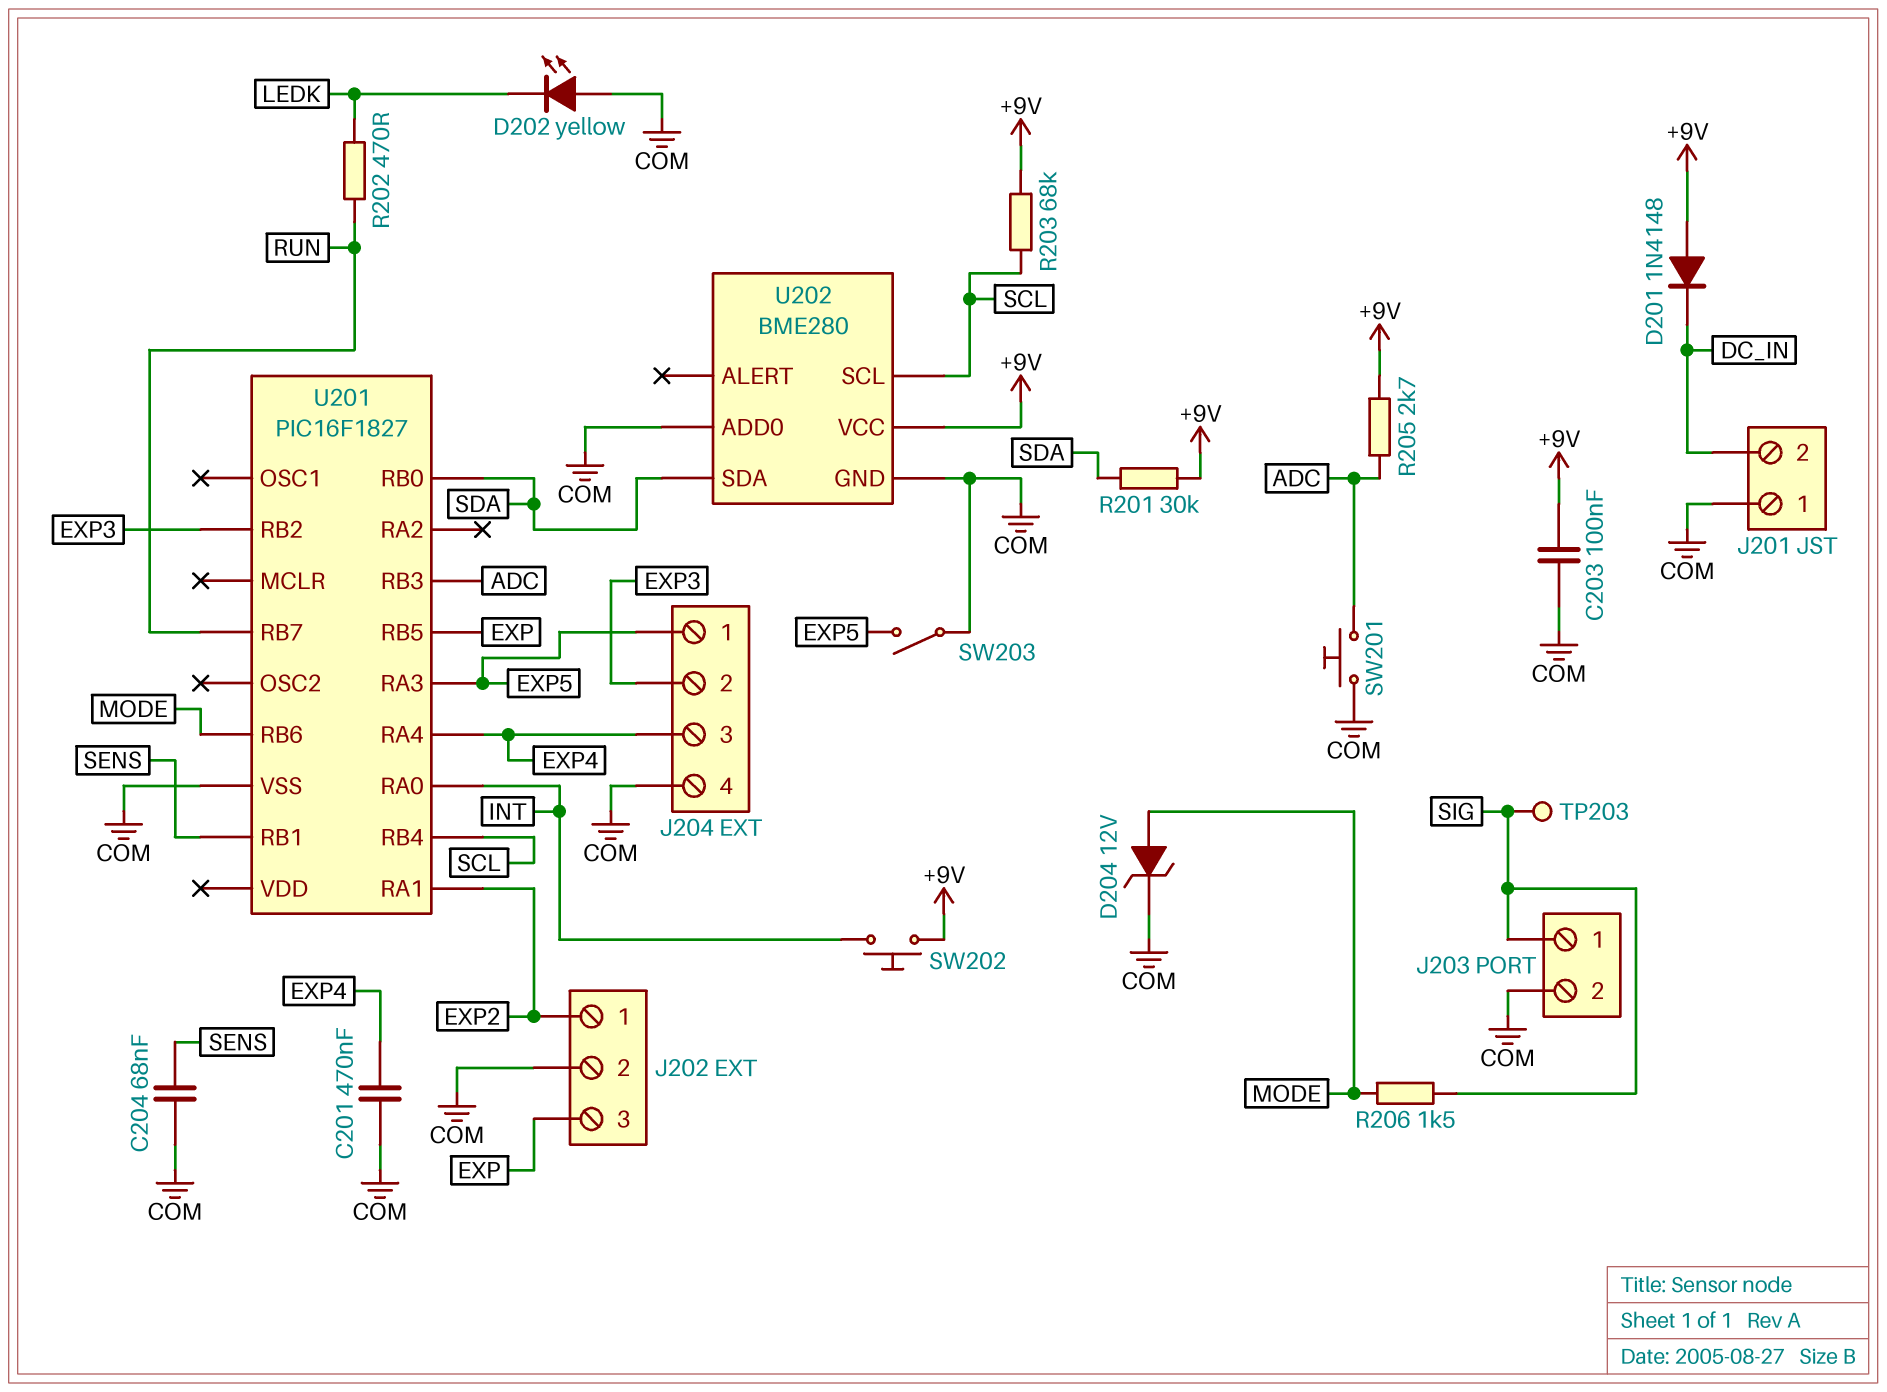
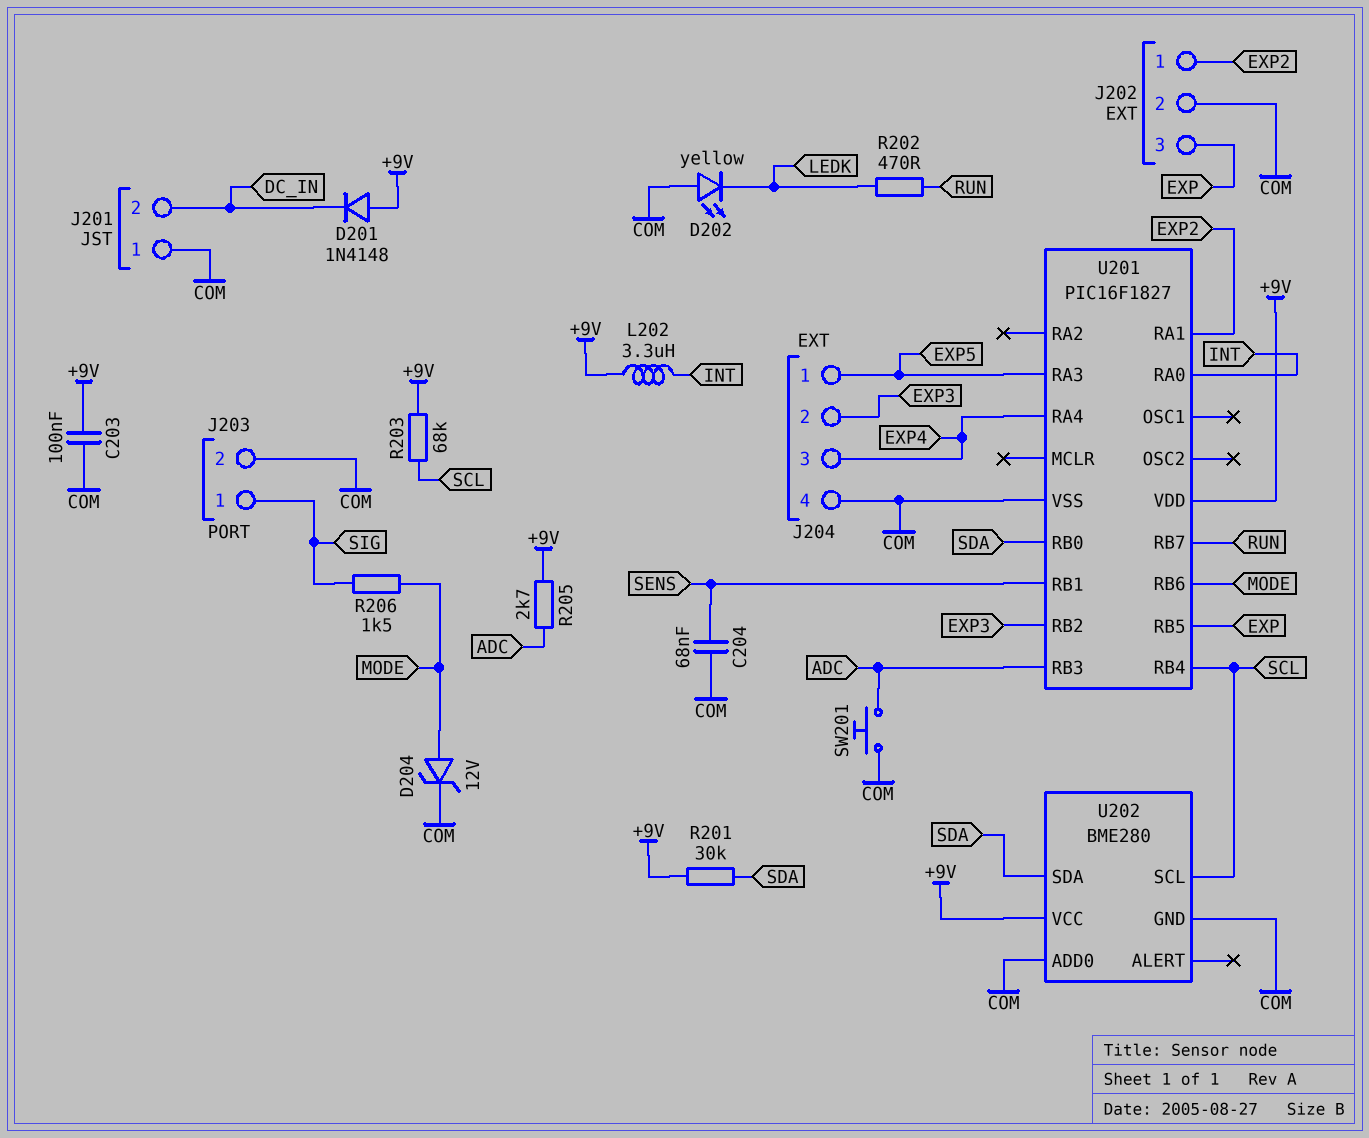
C201: 470nF (COM, EXP4) -> none
L202: none -> 3.3uH (+9V, INT)
SW202: button (+9V, INT) -> none
SW203: switch (COM, EXP5) -> none
TP203: test point (SIG) -> none
U201 pin VDD: none -> +9V

